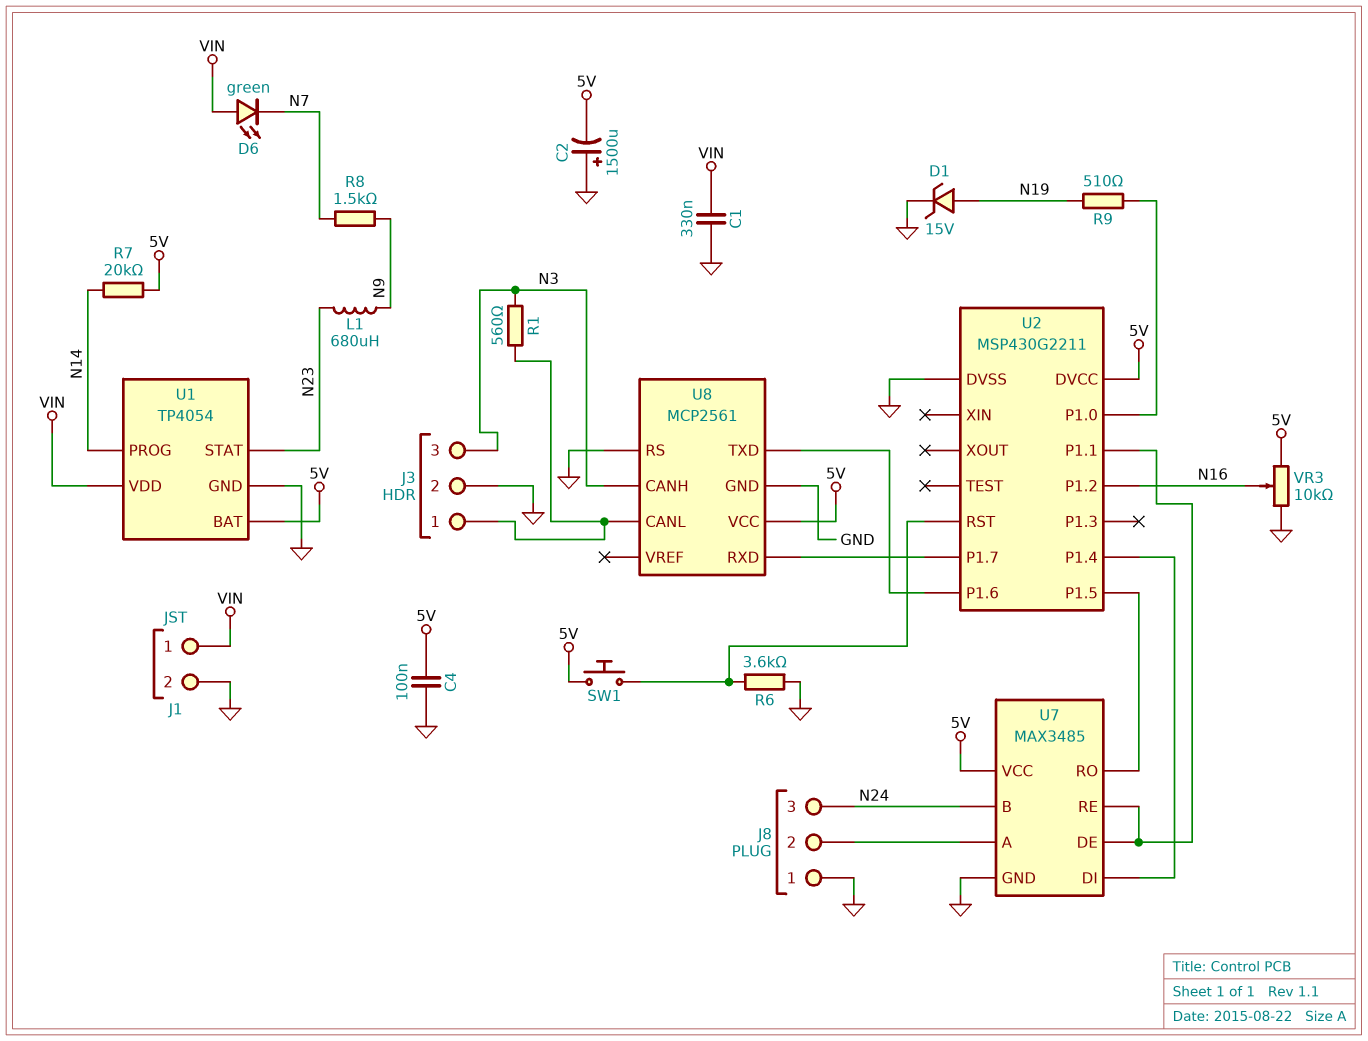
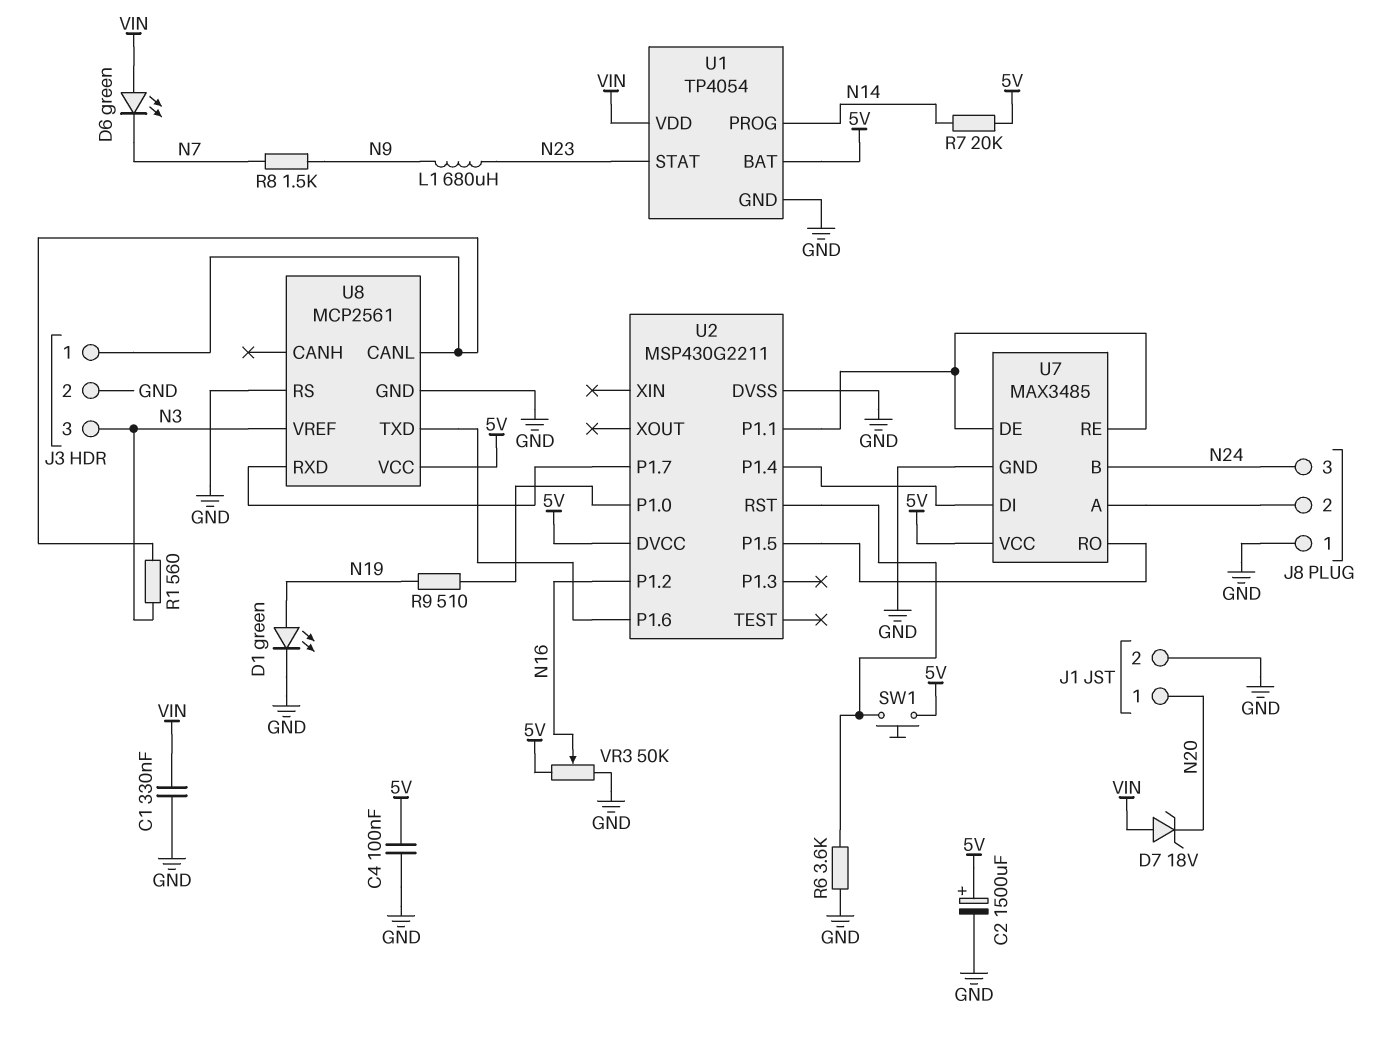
C2: 1500uF (plus GND, minus 5V) -> 1500uF (plus 5V, minus GND)
D1: zener 15V (A N19, K GND) -> LED green (A N19, K GND)
D7: none -> zener 18V (A VIN, K N20)
J1 pin 1: VIN -> N20
U8 pin CANH: N3 -> none
U8 pin VREF: none -> N3
VR3: 10k (5V, GND, wiper N16) -> 50k (5V, GND, wiper N16)

